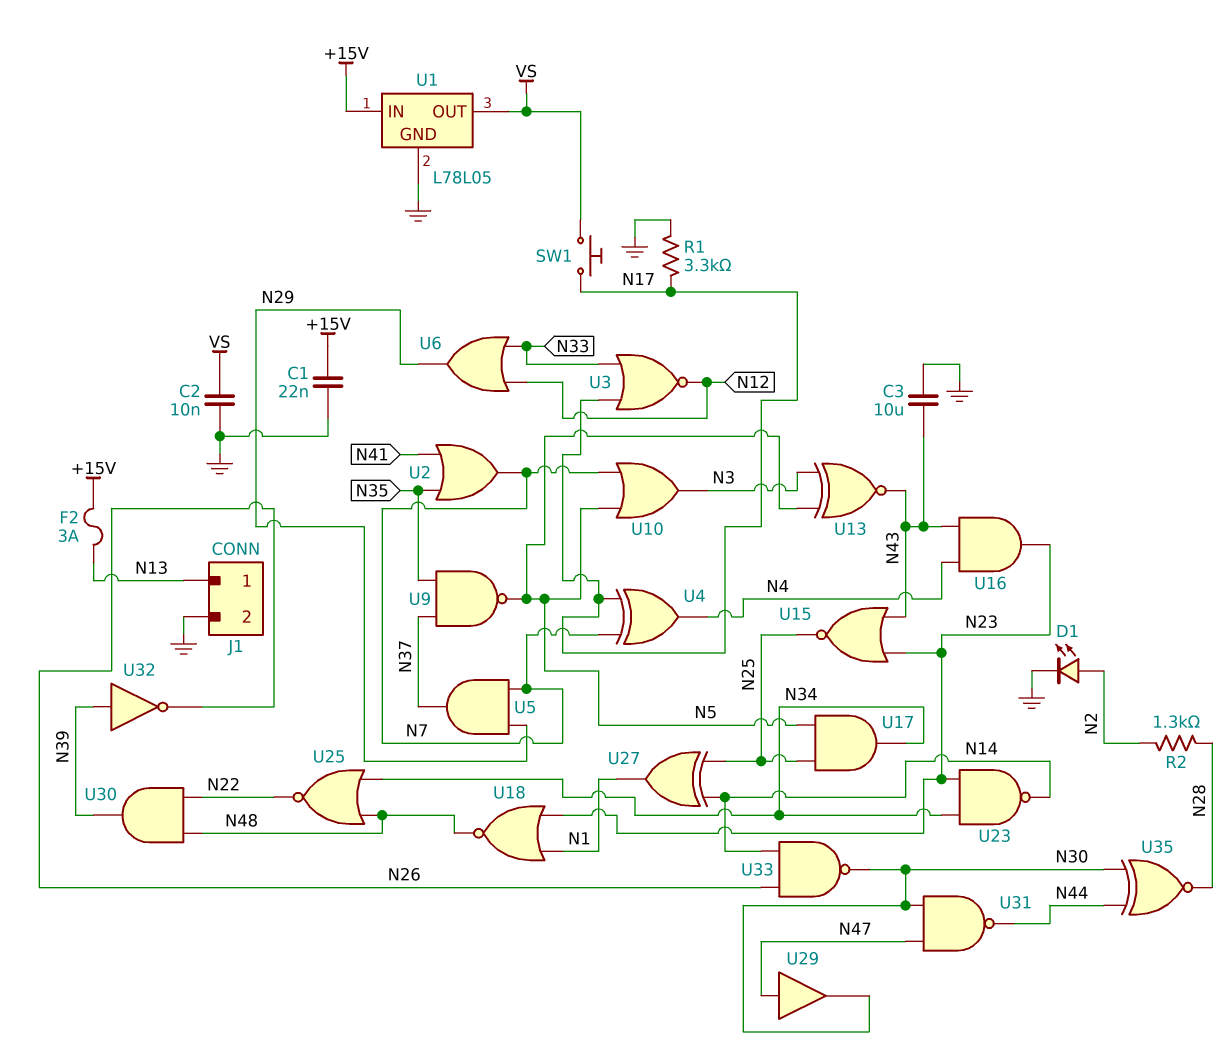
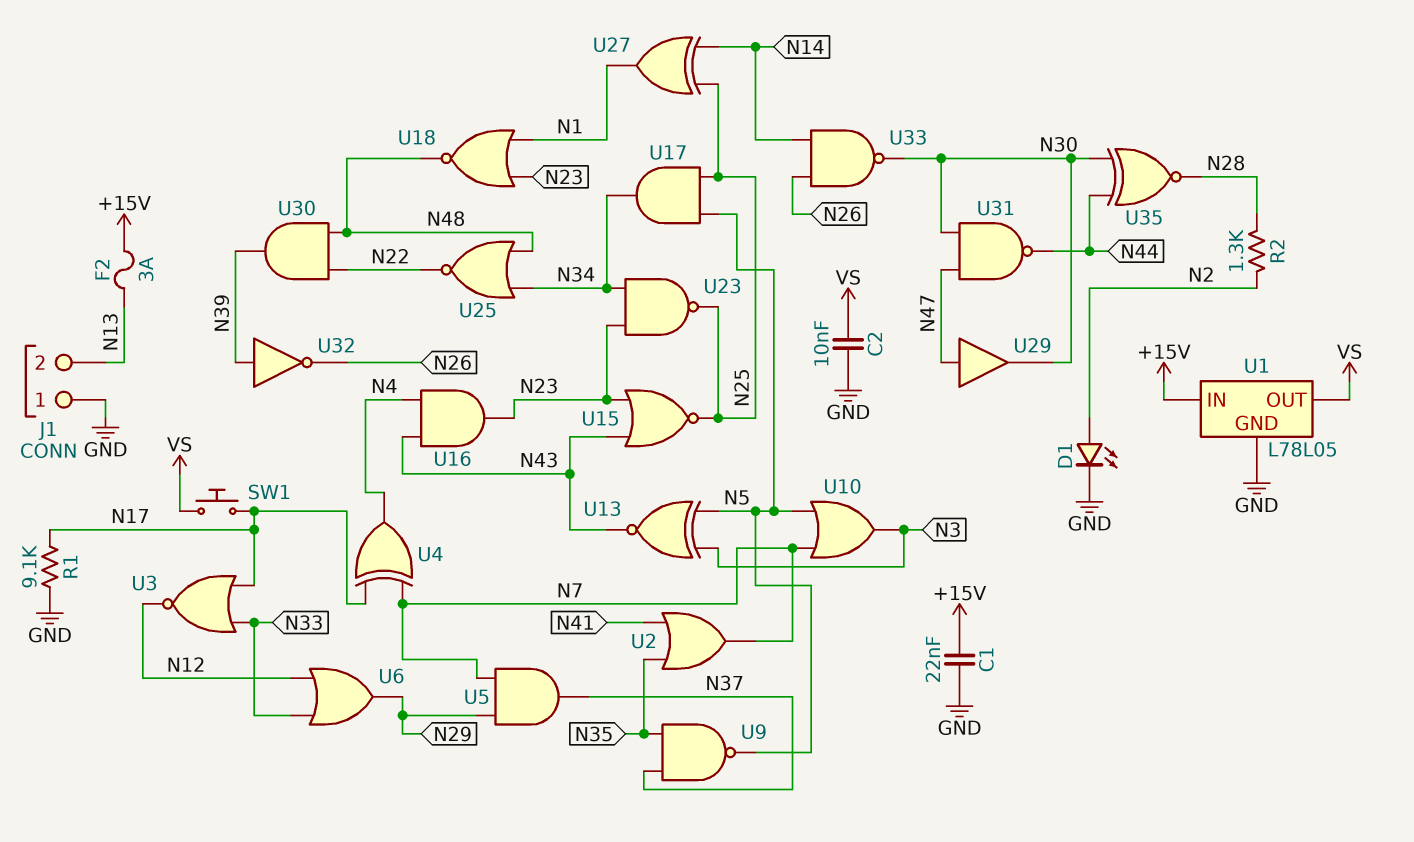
C3: 10uF (GND, N43) -> none
J1 pin 1: N13 -> GND
J1 pin 2: GND -> N13
R1: 3.3k (GND, N17) -> 9.1k (GND, N17)
U23: NAND (in N23, in N34, out N14) -> NAND (in N23, in N34, out N25)

